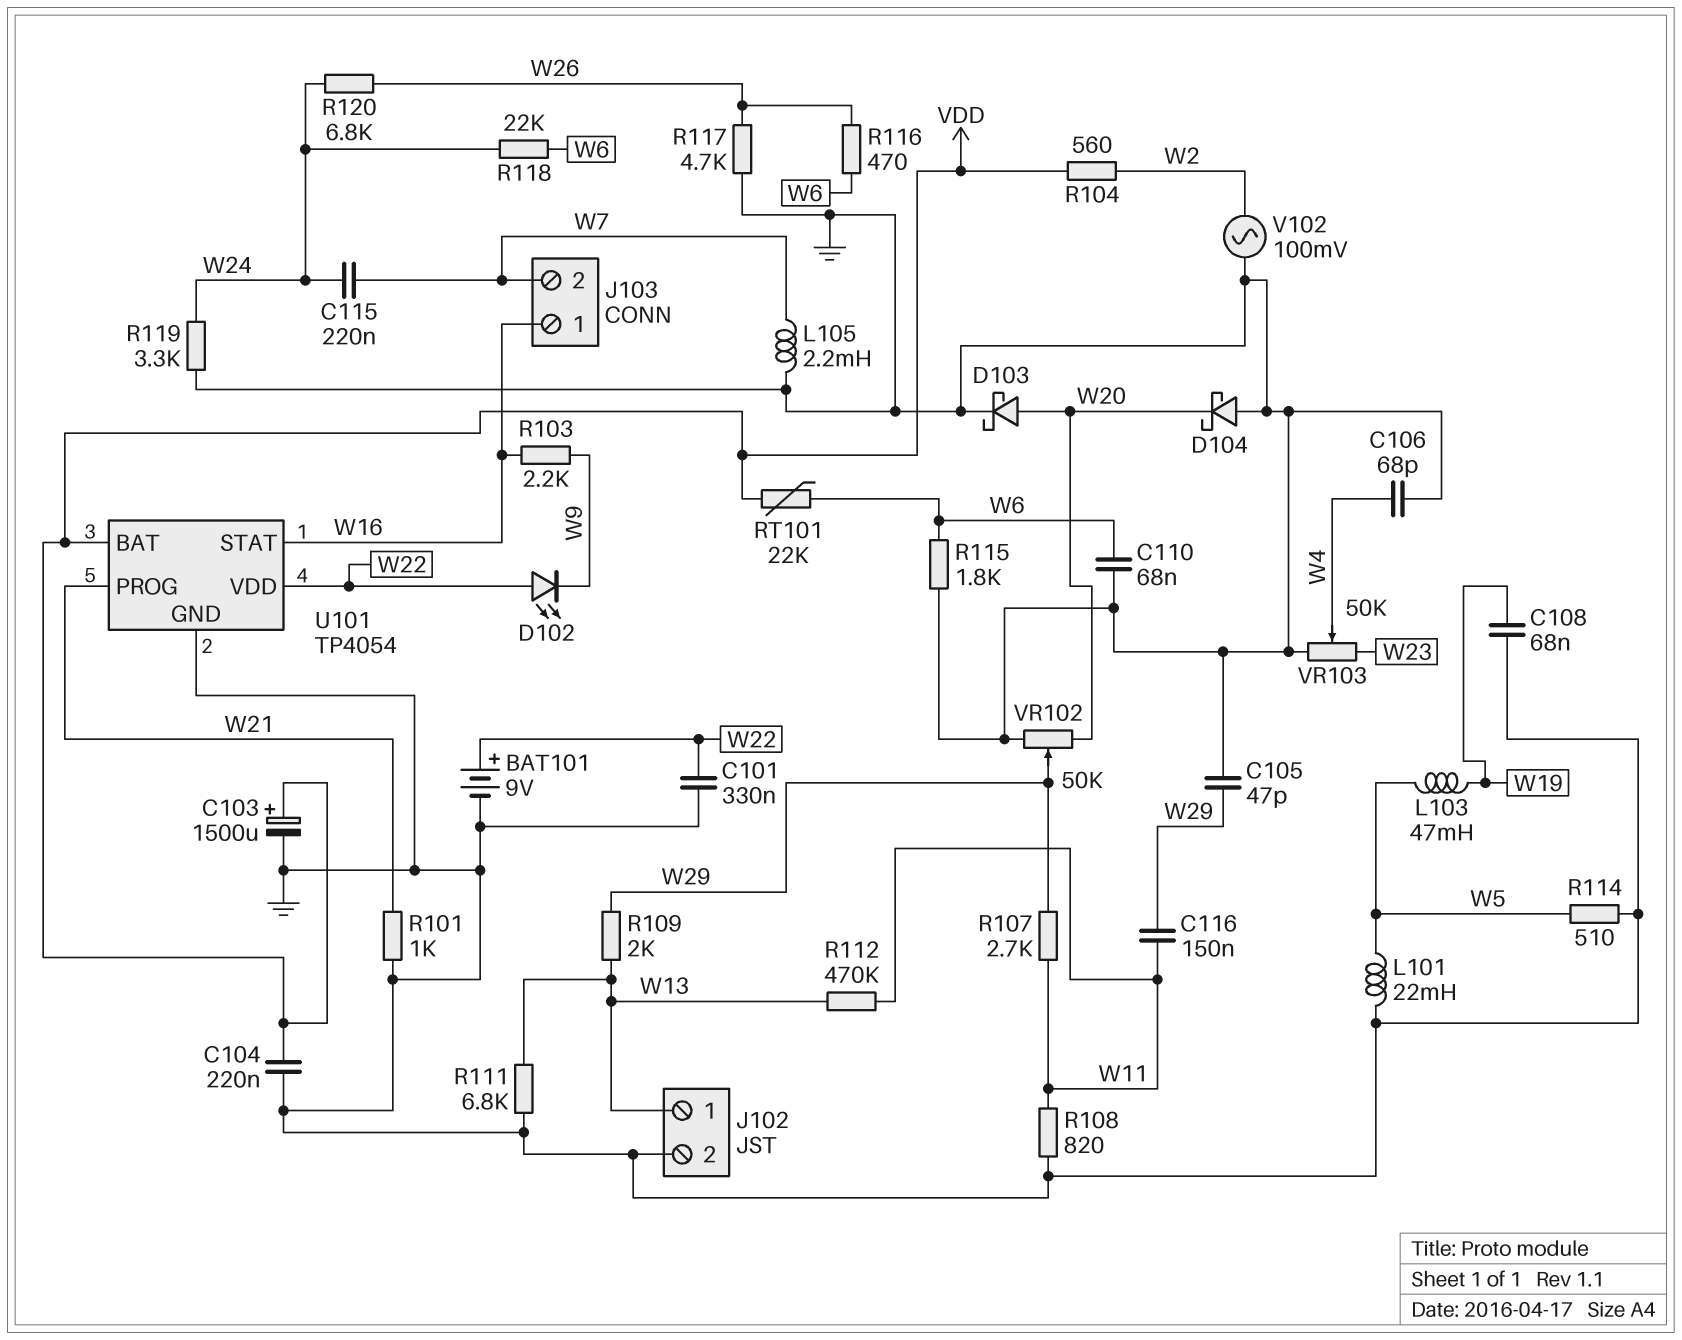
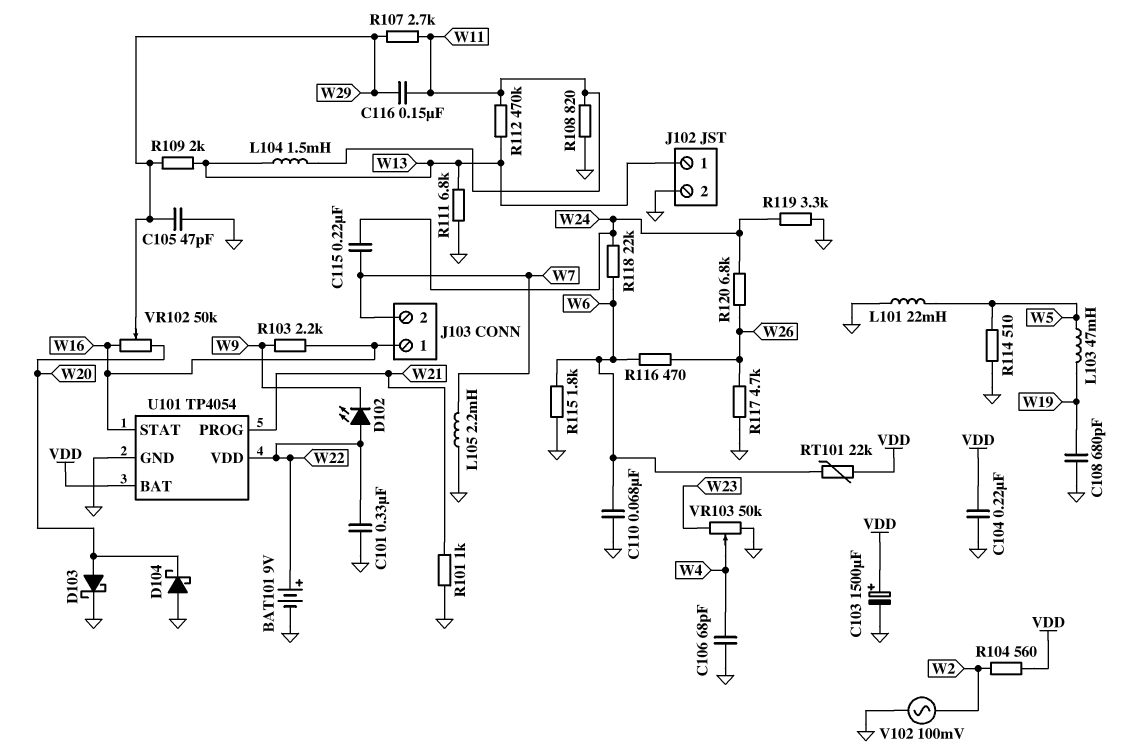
C108: 68nF (GND, W19) -> 680pF (GND, W19)
L104: none -> 1.5mH (W11, W13)
VR102: 50k (GND, W20, wiper W29) -> 50k (W16, W20, wiper W29)

